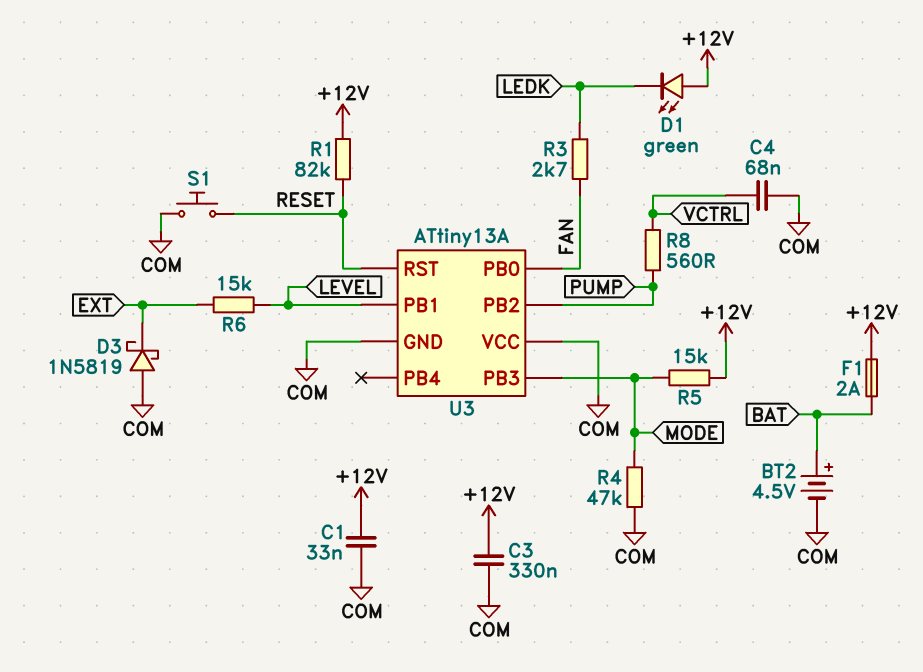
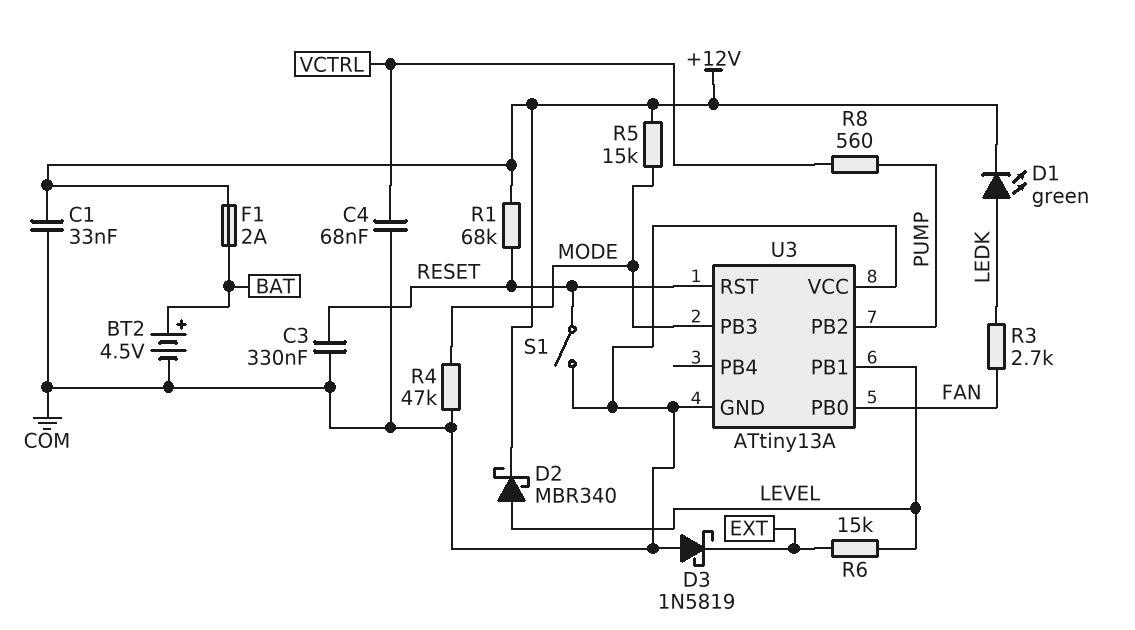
C3: 330nF (+12V, COM) -> 330nF (COM, RESET)
D1: LED green (A +12V, K LEDK) -> LED green (A LEDK, K +12V)
D2: none -> schottky MBR340 (A LEVEL, K +12V)
R1: 82k (+12V, RESET) -> 68k (+12V, RESET)
S1: button (COM, RESET) -> switch (COM, RESET)

